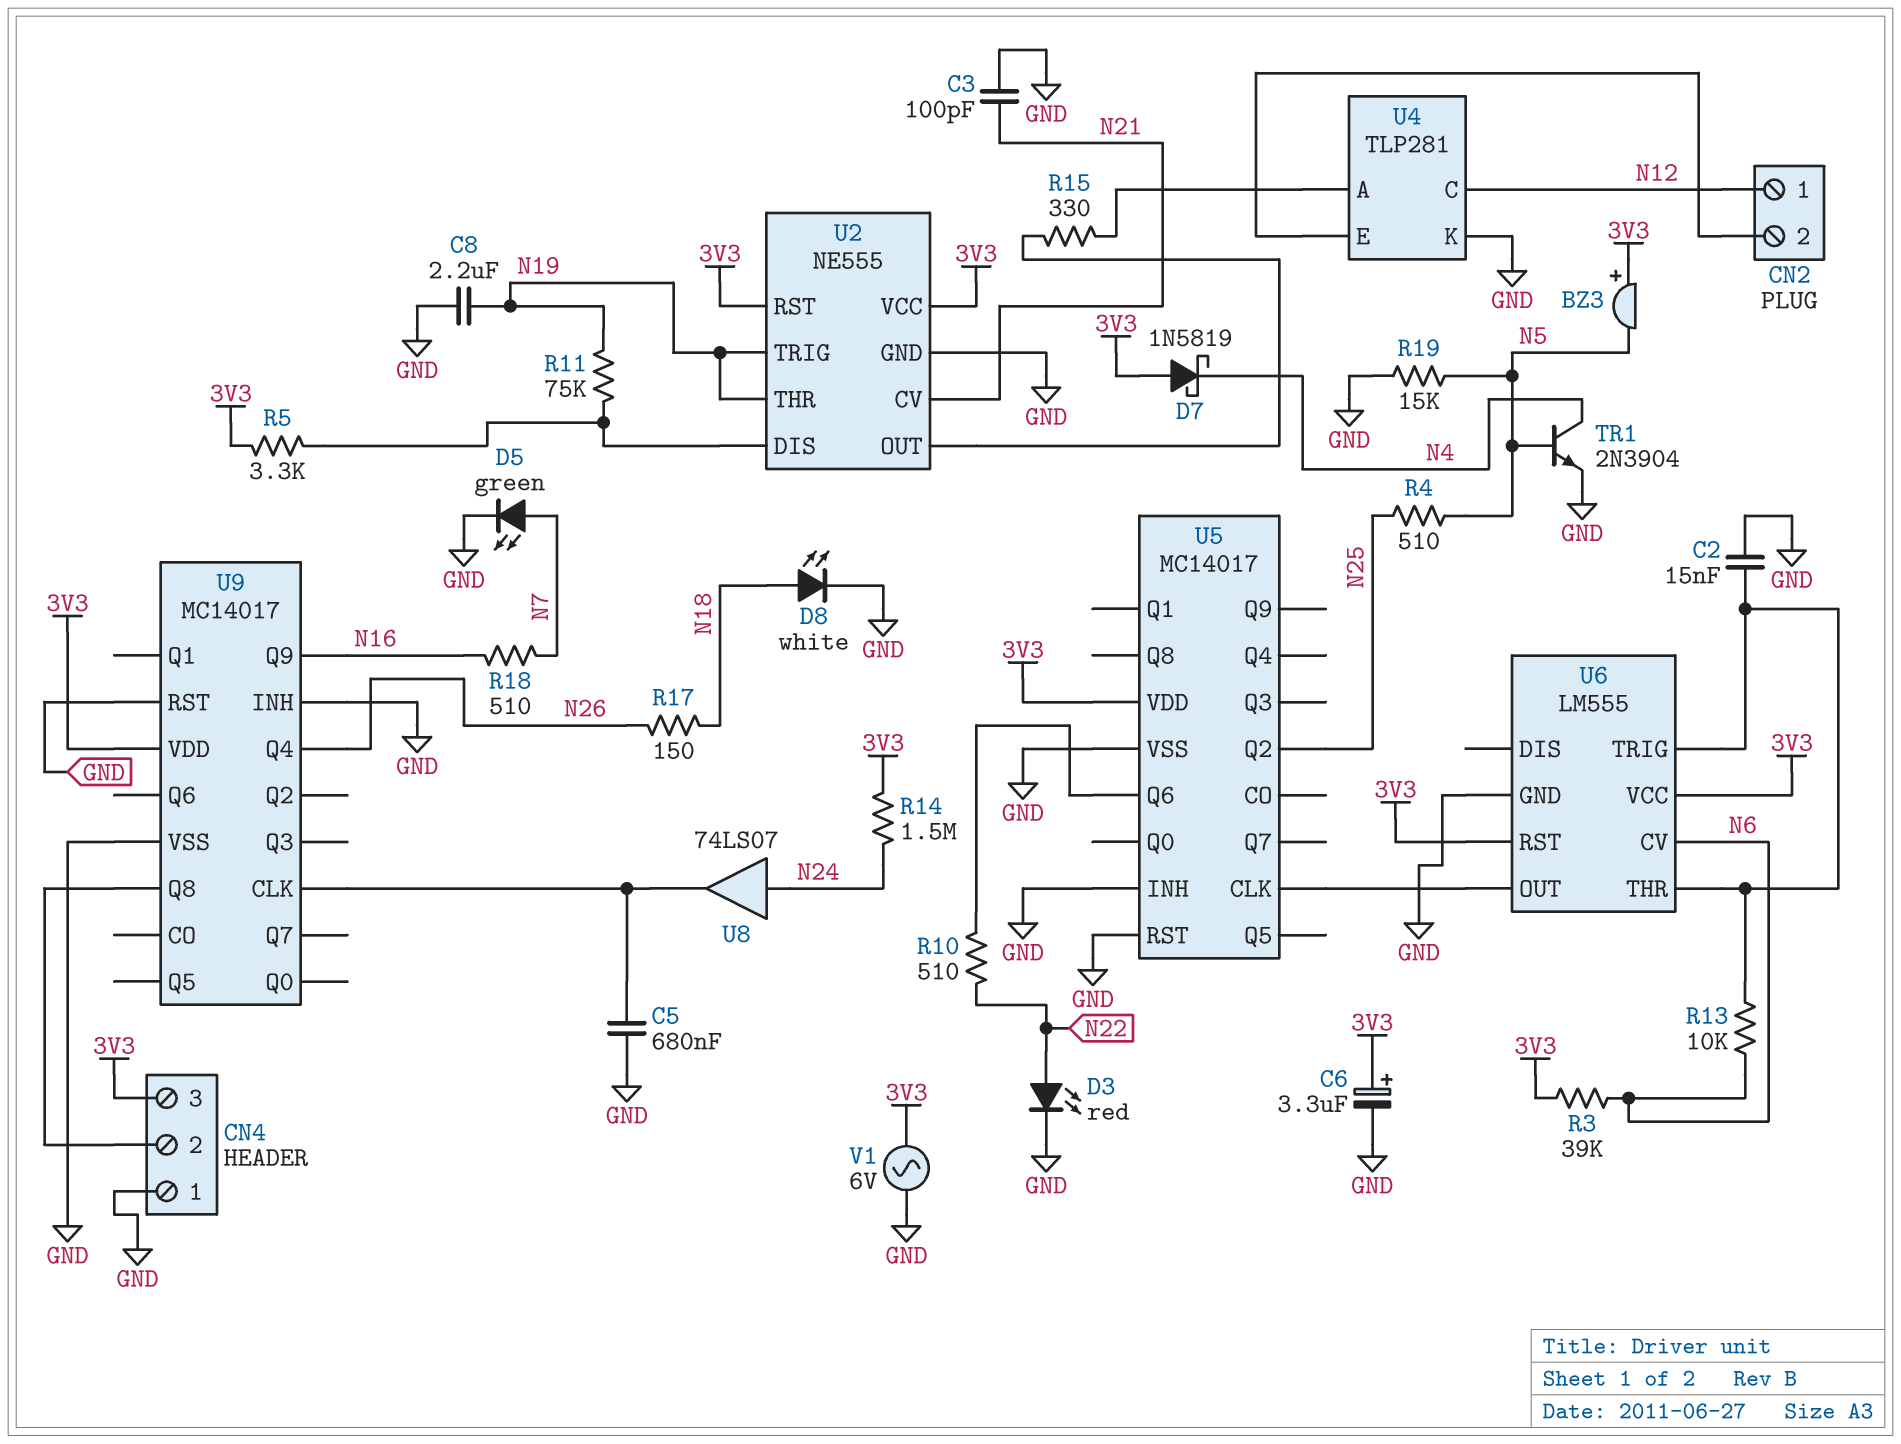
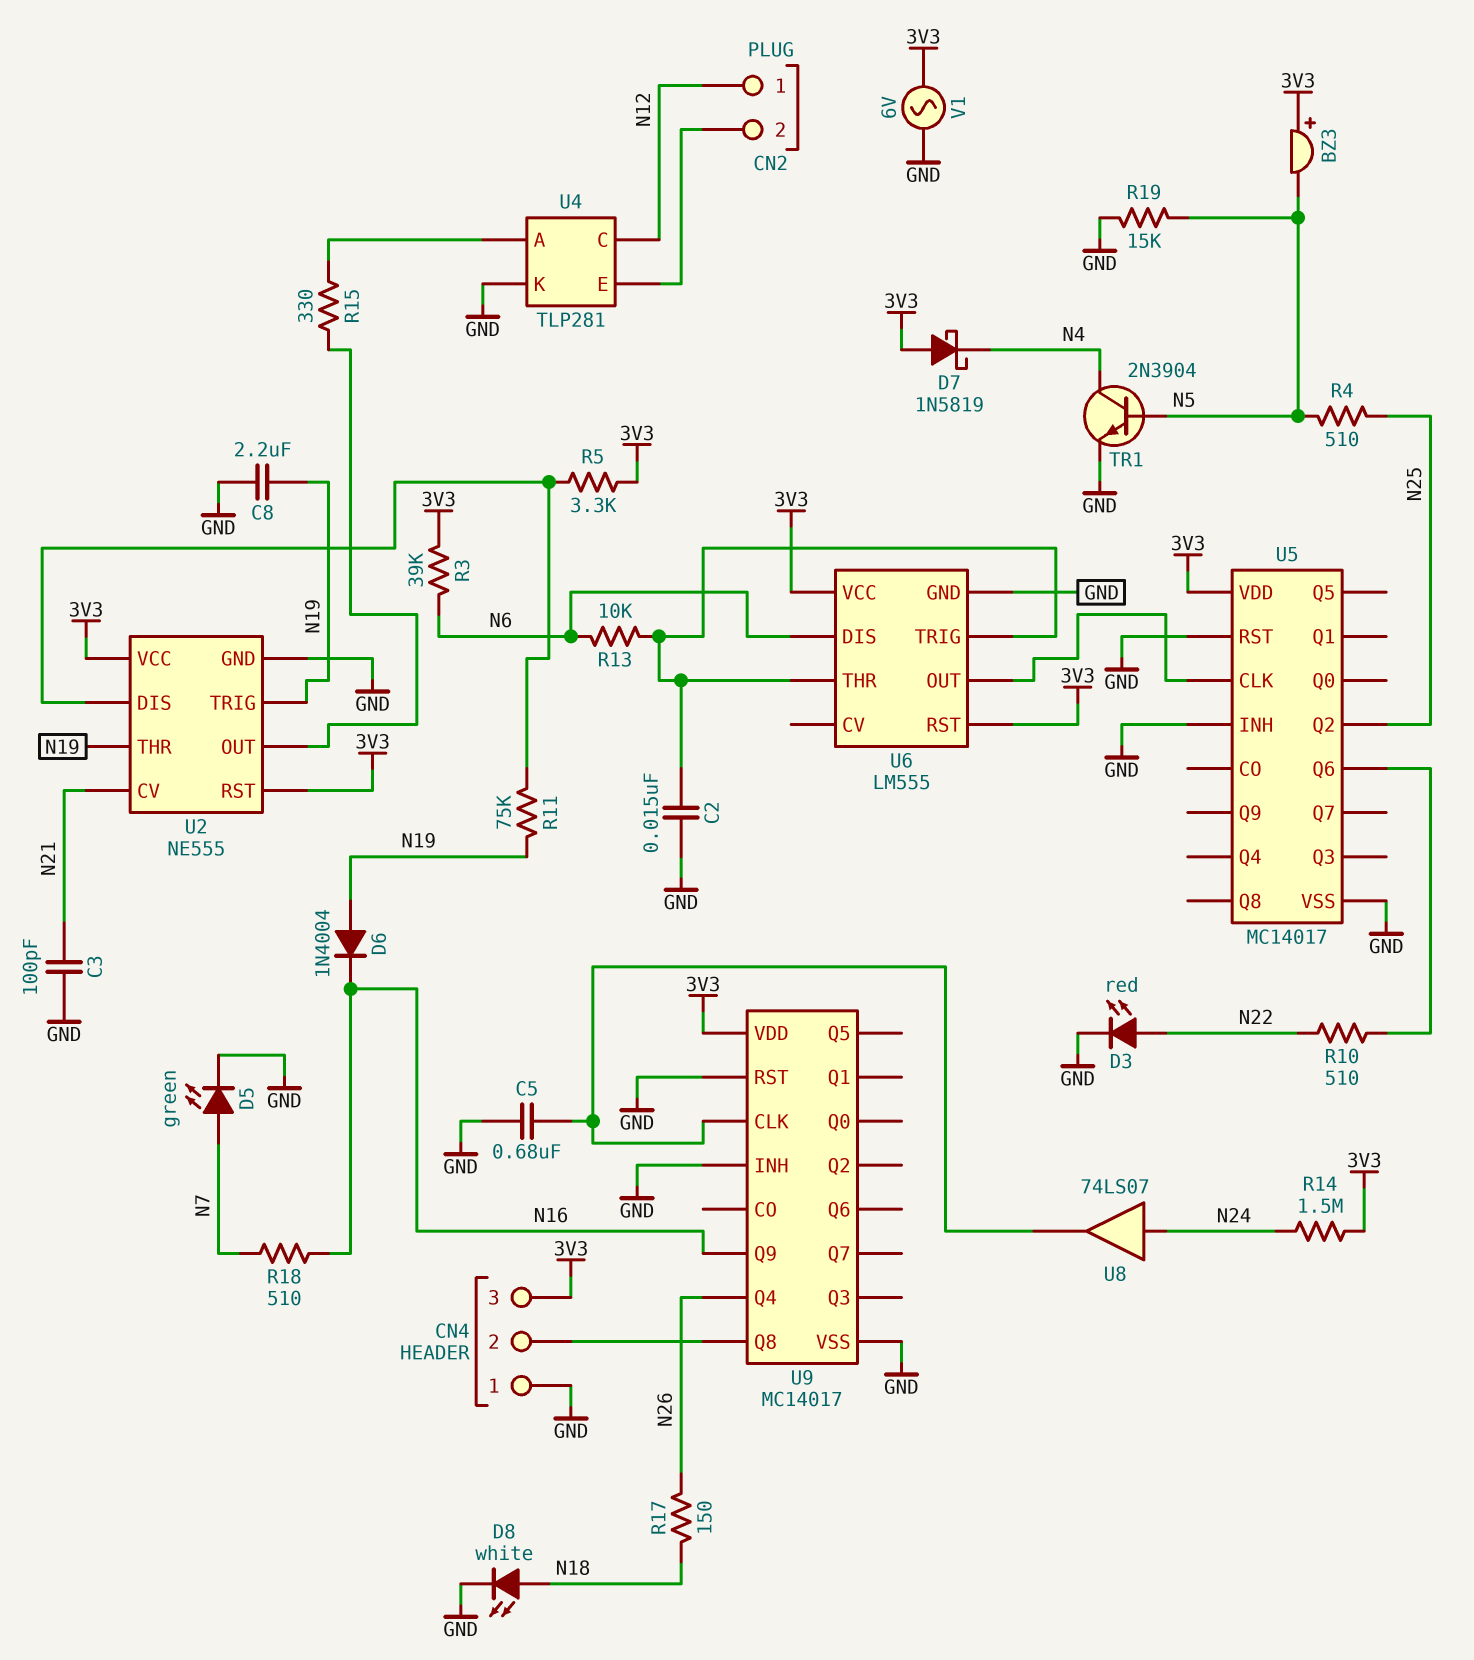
C6: 3.3uF (plus 3V3, minus GND) -> none
D6: none -> diode 1N4004 (A N19, K N16)
U6 pin CV: N6 -> none
U6 pin DIS: none -> N6

